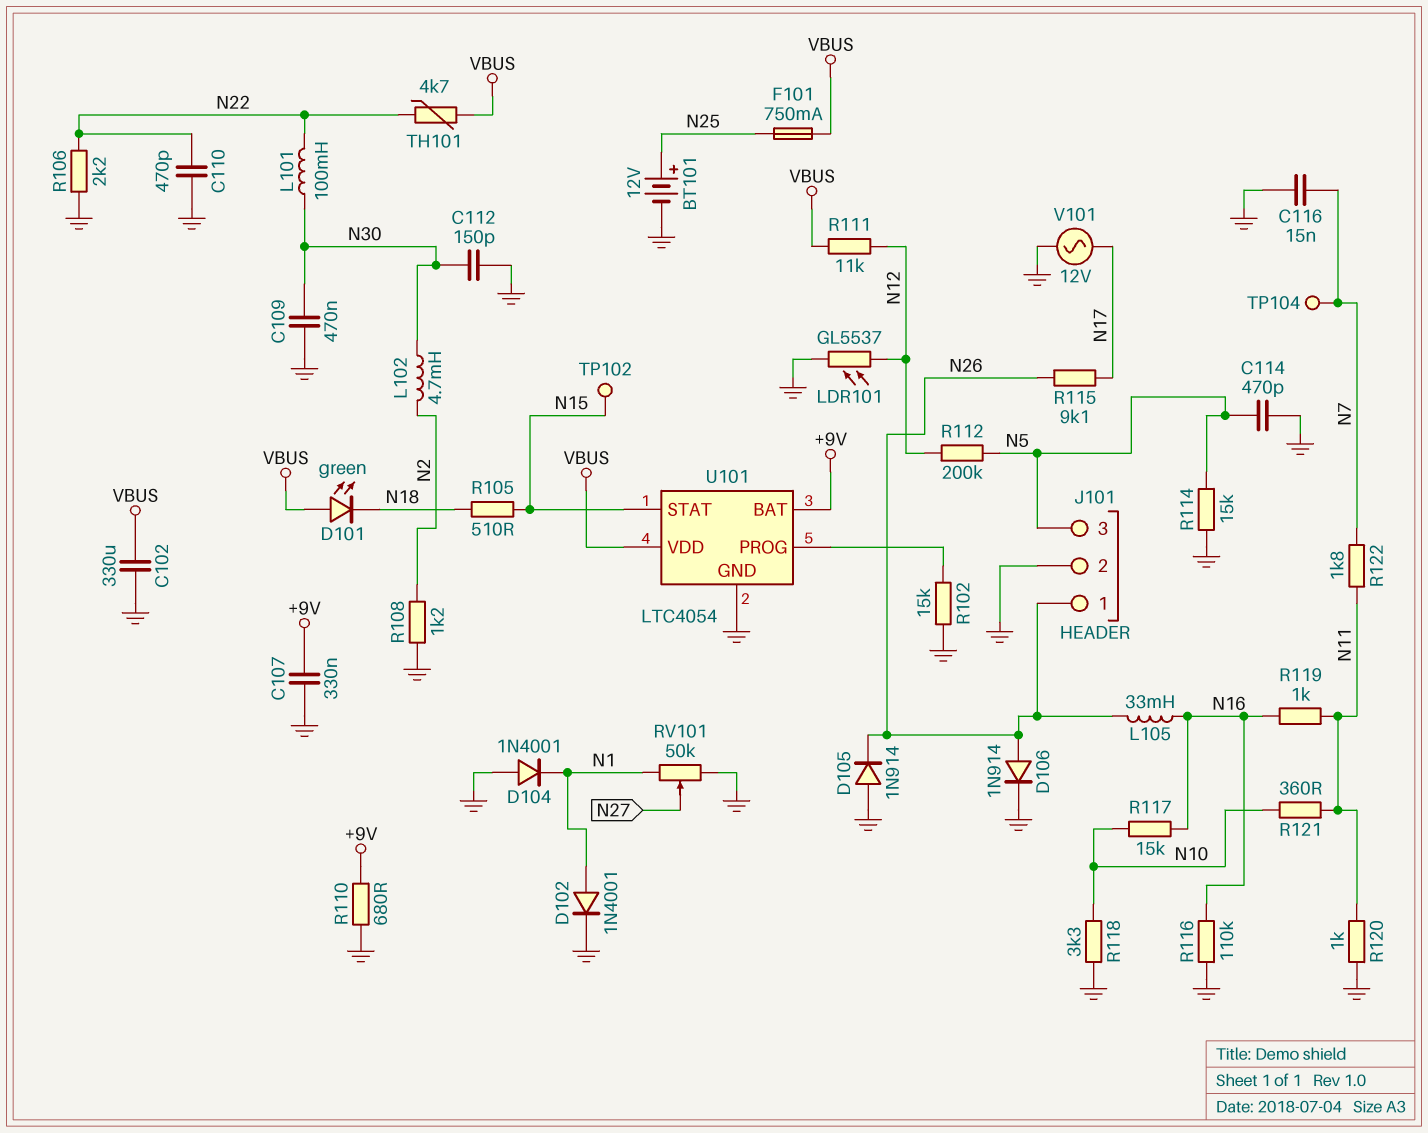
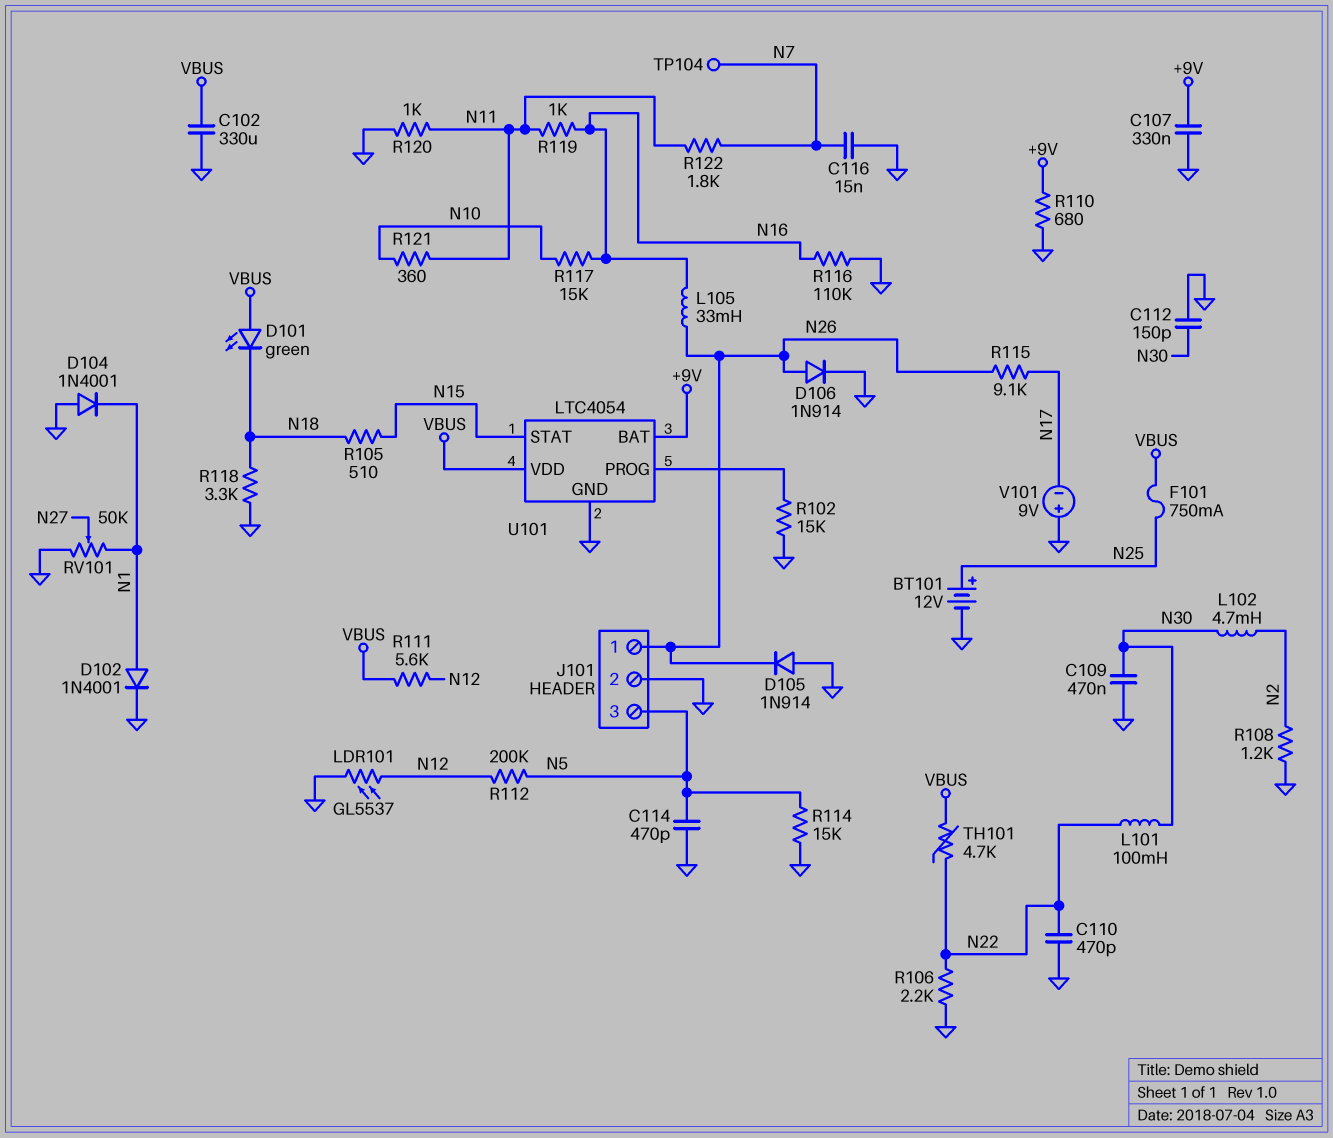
R111: 11k (N12, VBUS) -> 5.6k (N12, VBUS)
R118: 3.3k (GND, N10) -> 3.3k (GND, N18)
TP102: test point (N15) -> none
V101: AC 12V (GND, N17) -> 9V (plus GND, minus N17)

